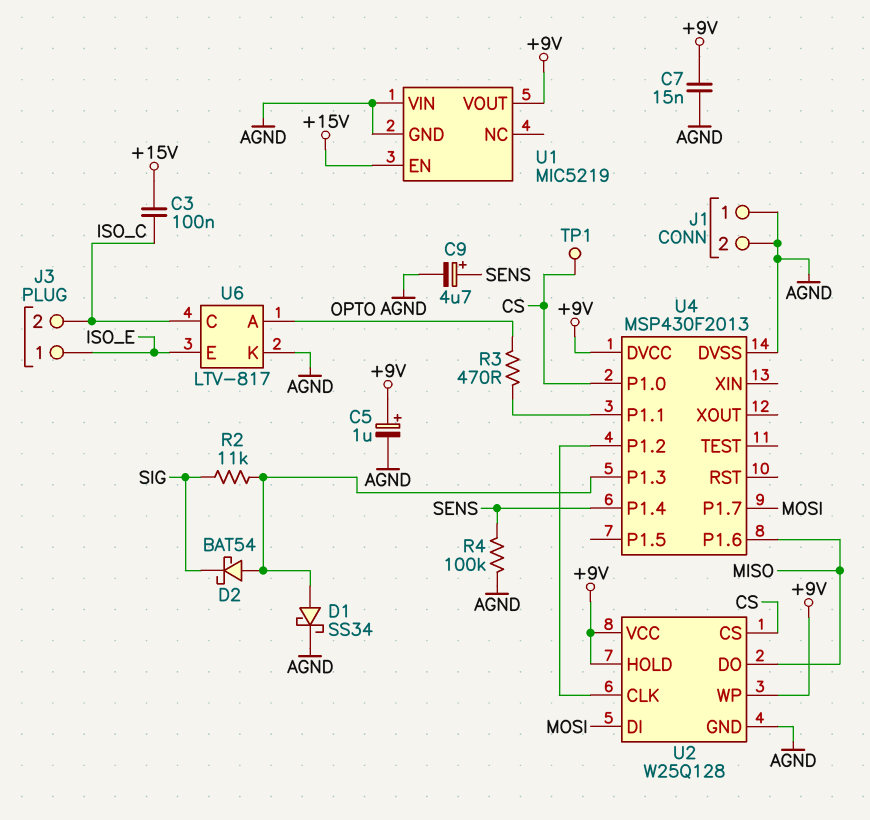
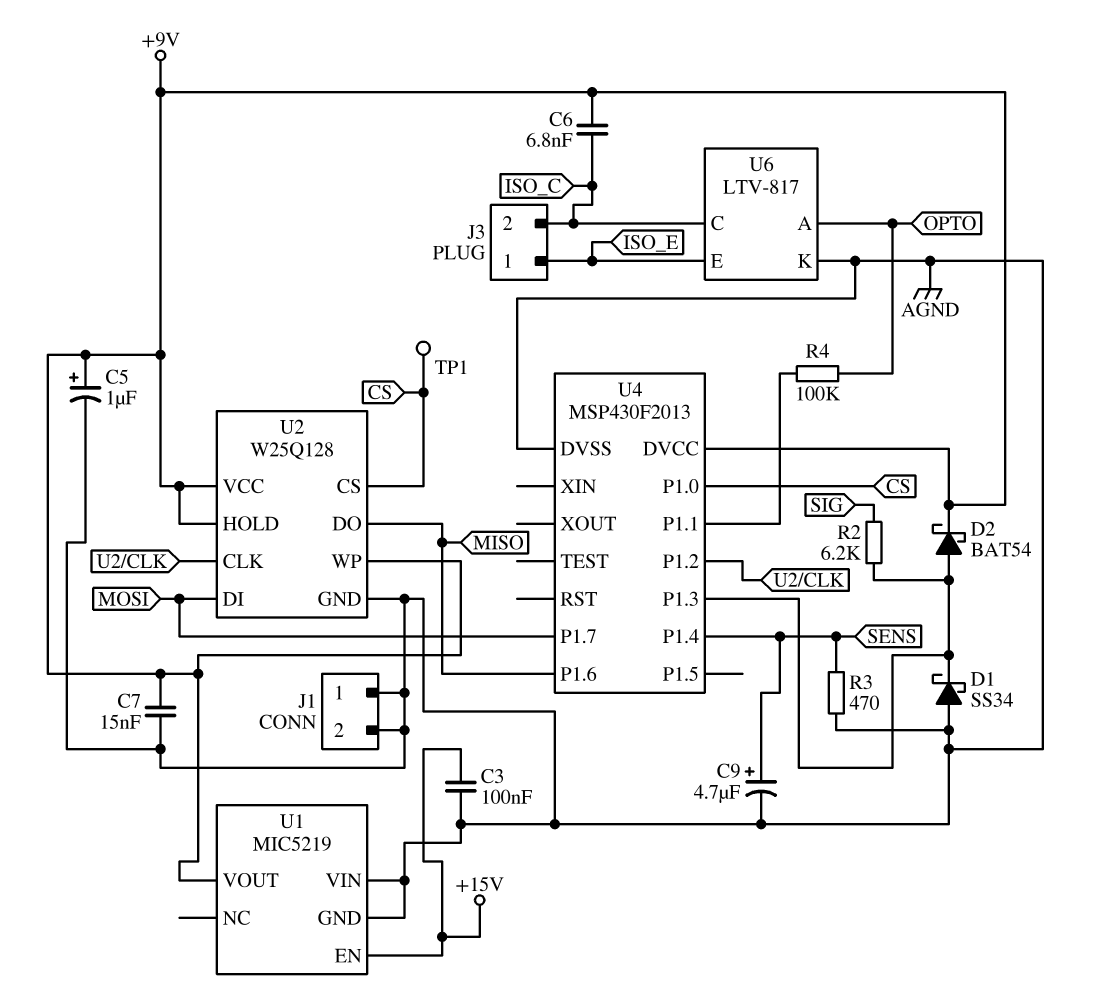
C3: 100nF (+15V, ISO_C) -> 100nF (+15V, AGND)
C6: none -> 6.8nF (+9V, ISO_C)
D1: schottky SS34 (A U4/P1.3, K AGND) -> schottky SS34 (A AGND, K U4/P1.3)
D2: schottky BAT54 (A U4/P1.3, K SIG) -> schottky BAT54 (A U4/P1.3, K +9V)
R2: 11k (SIG, U4/P1.3) -> 6.2k (SIG, U4/P1.3)
R3: 470 (OPTO, U4/P1.1) -> 470 (AGND, SENS)
R4: 100k (AGND, SENS) -> 100k (OPTO, U4/P1.1)

